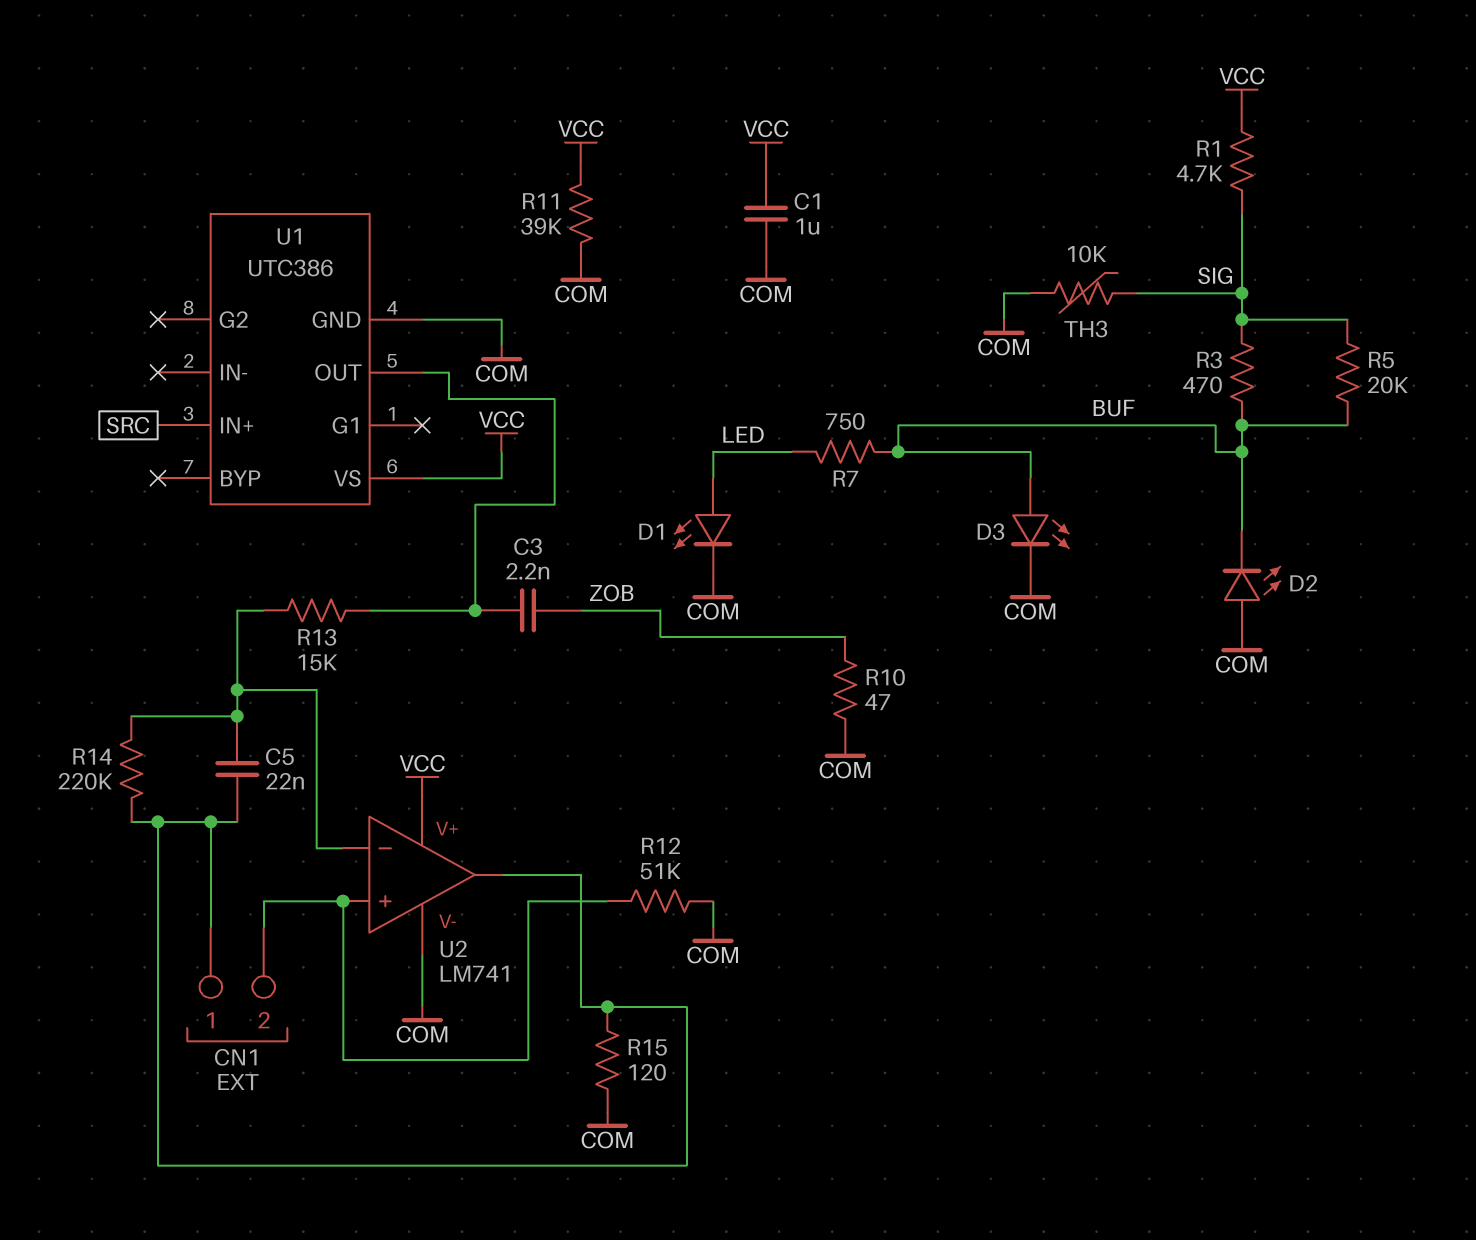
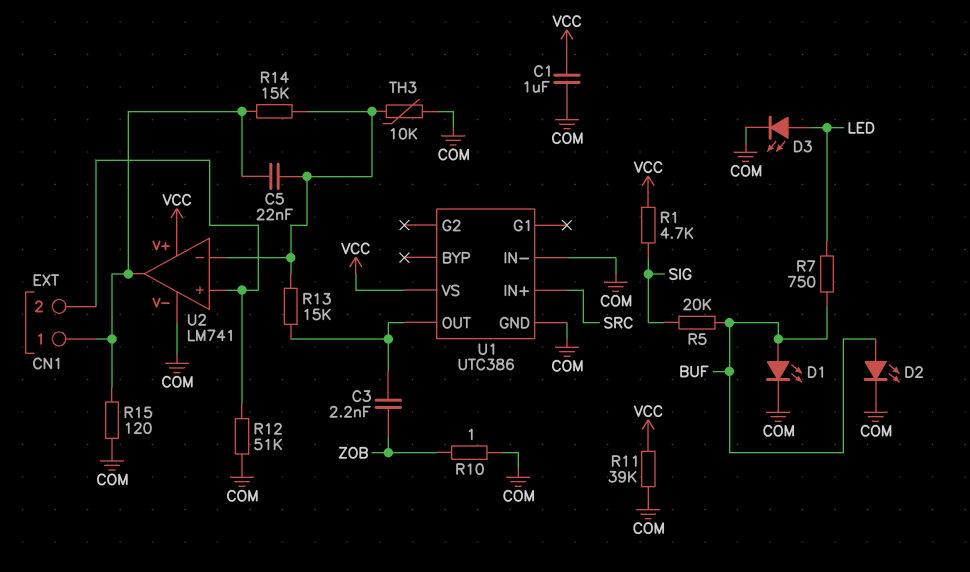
D1: LED (A LED, K COM) -> LED (A BUF, K COM)
D2: LED (A COM, K BUF) -> LED (A BUF, K COM)
D3: LED (A BUF, K COM) -> LED (A LED, K COM)
R3: 470 (BUF, SIG) -> none
R10: 47 (COM, ZOB) -> 1 (COM, ZOB)
R14: 220k (CN1/1, U2/in-) -> 15k (CN1/1, U2/in-)
TH3: 10k (COM, SIG) -> 10k (COM, U2/in-)
U1 pin IN-: none -> COM

